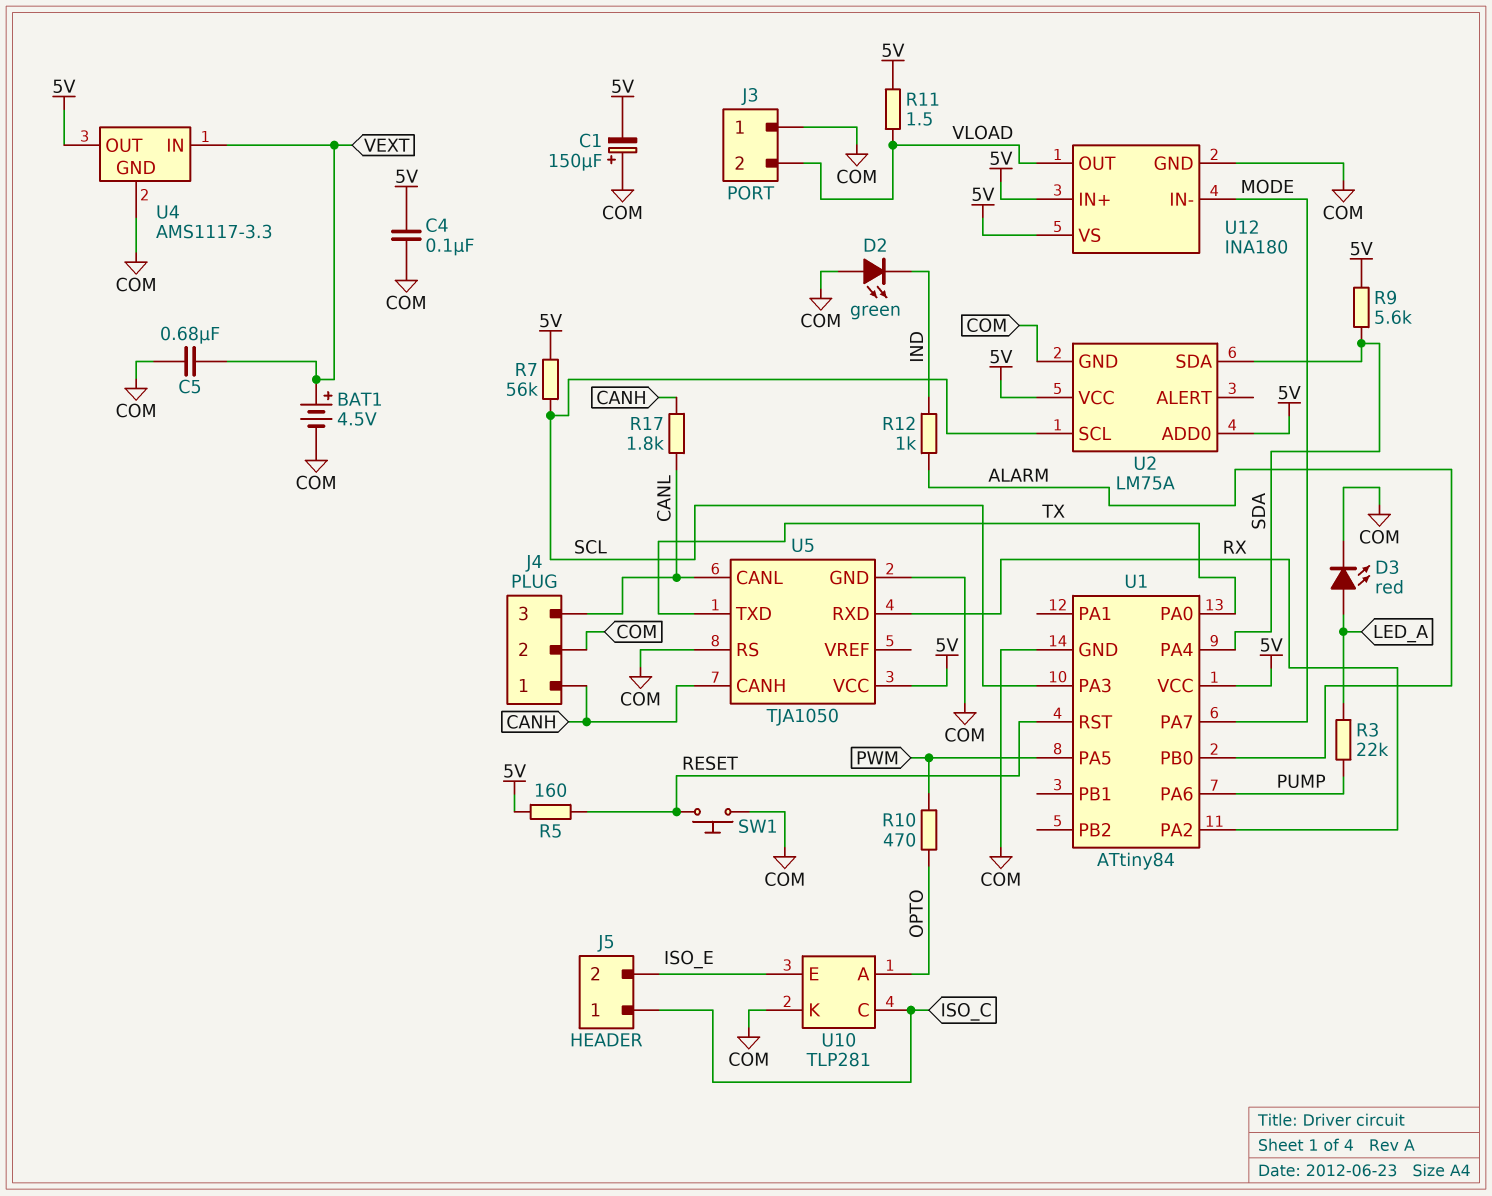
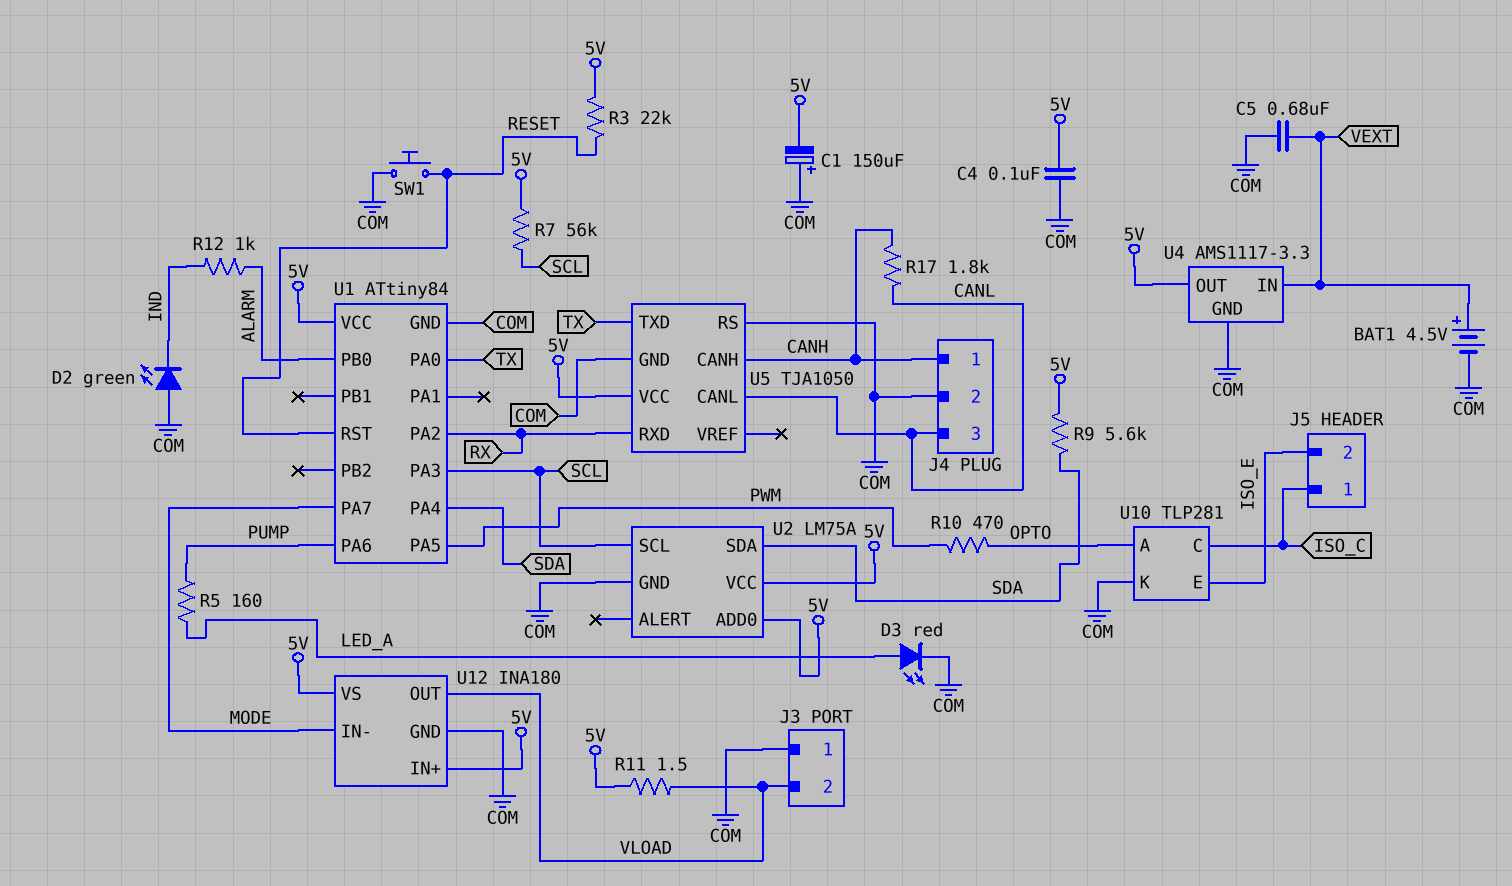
R3: 22k (LED_A, PUMP) -> 22k (5V, RESET)
R5: 160 (5V, RESET) -> 160 (LED_A, PUMP)

